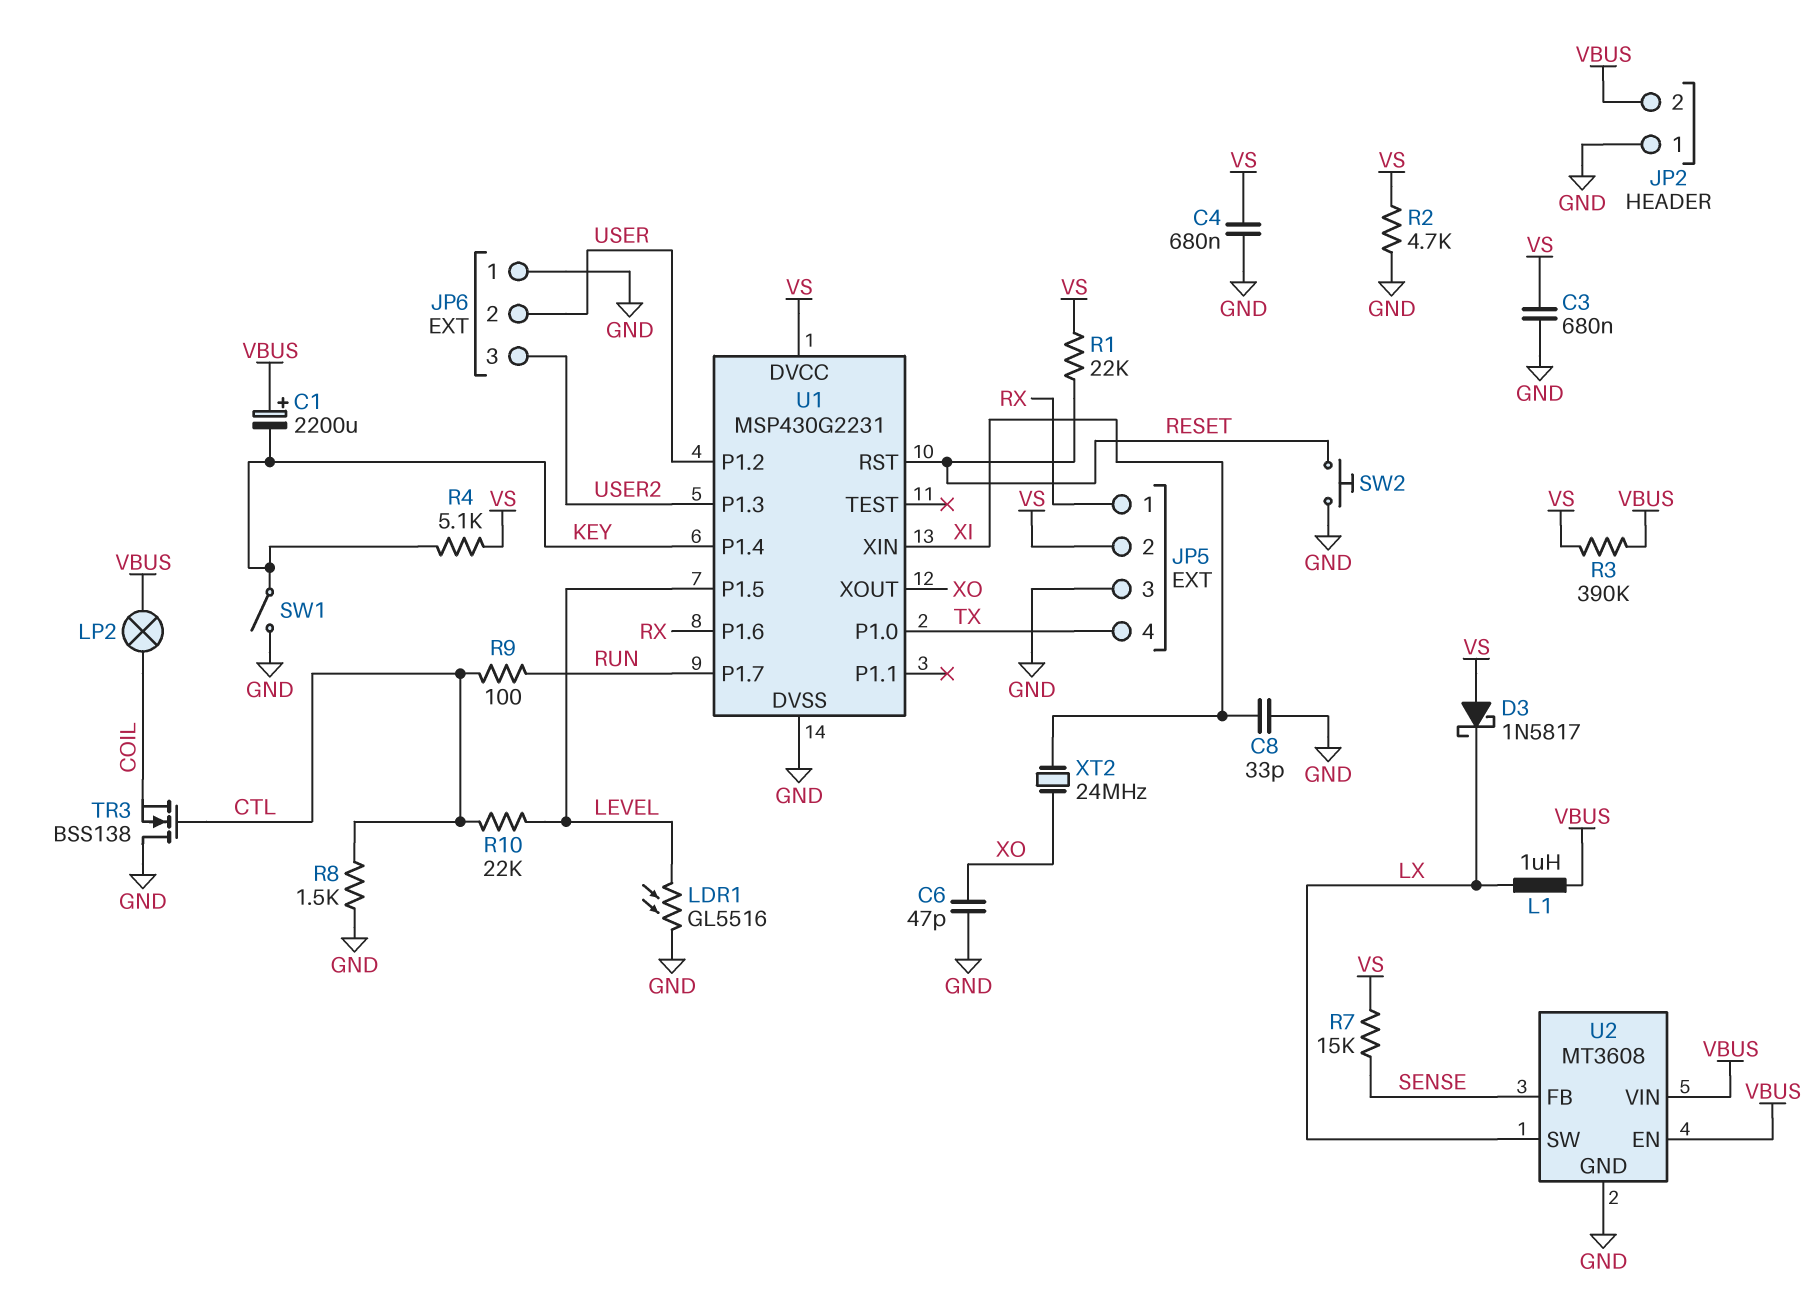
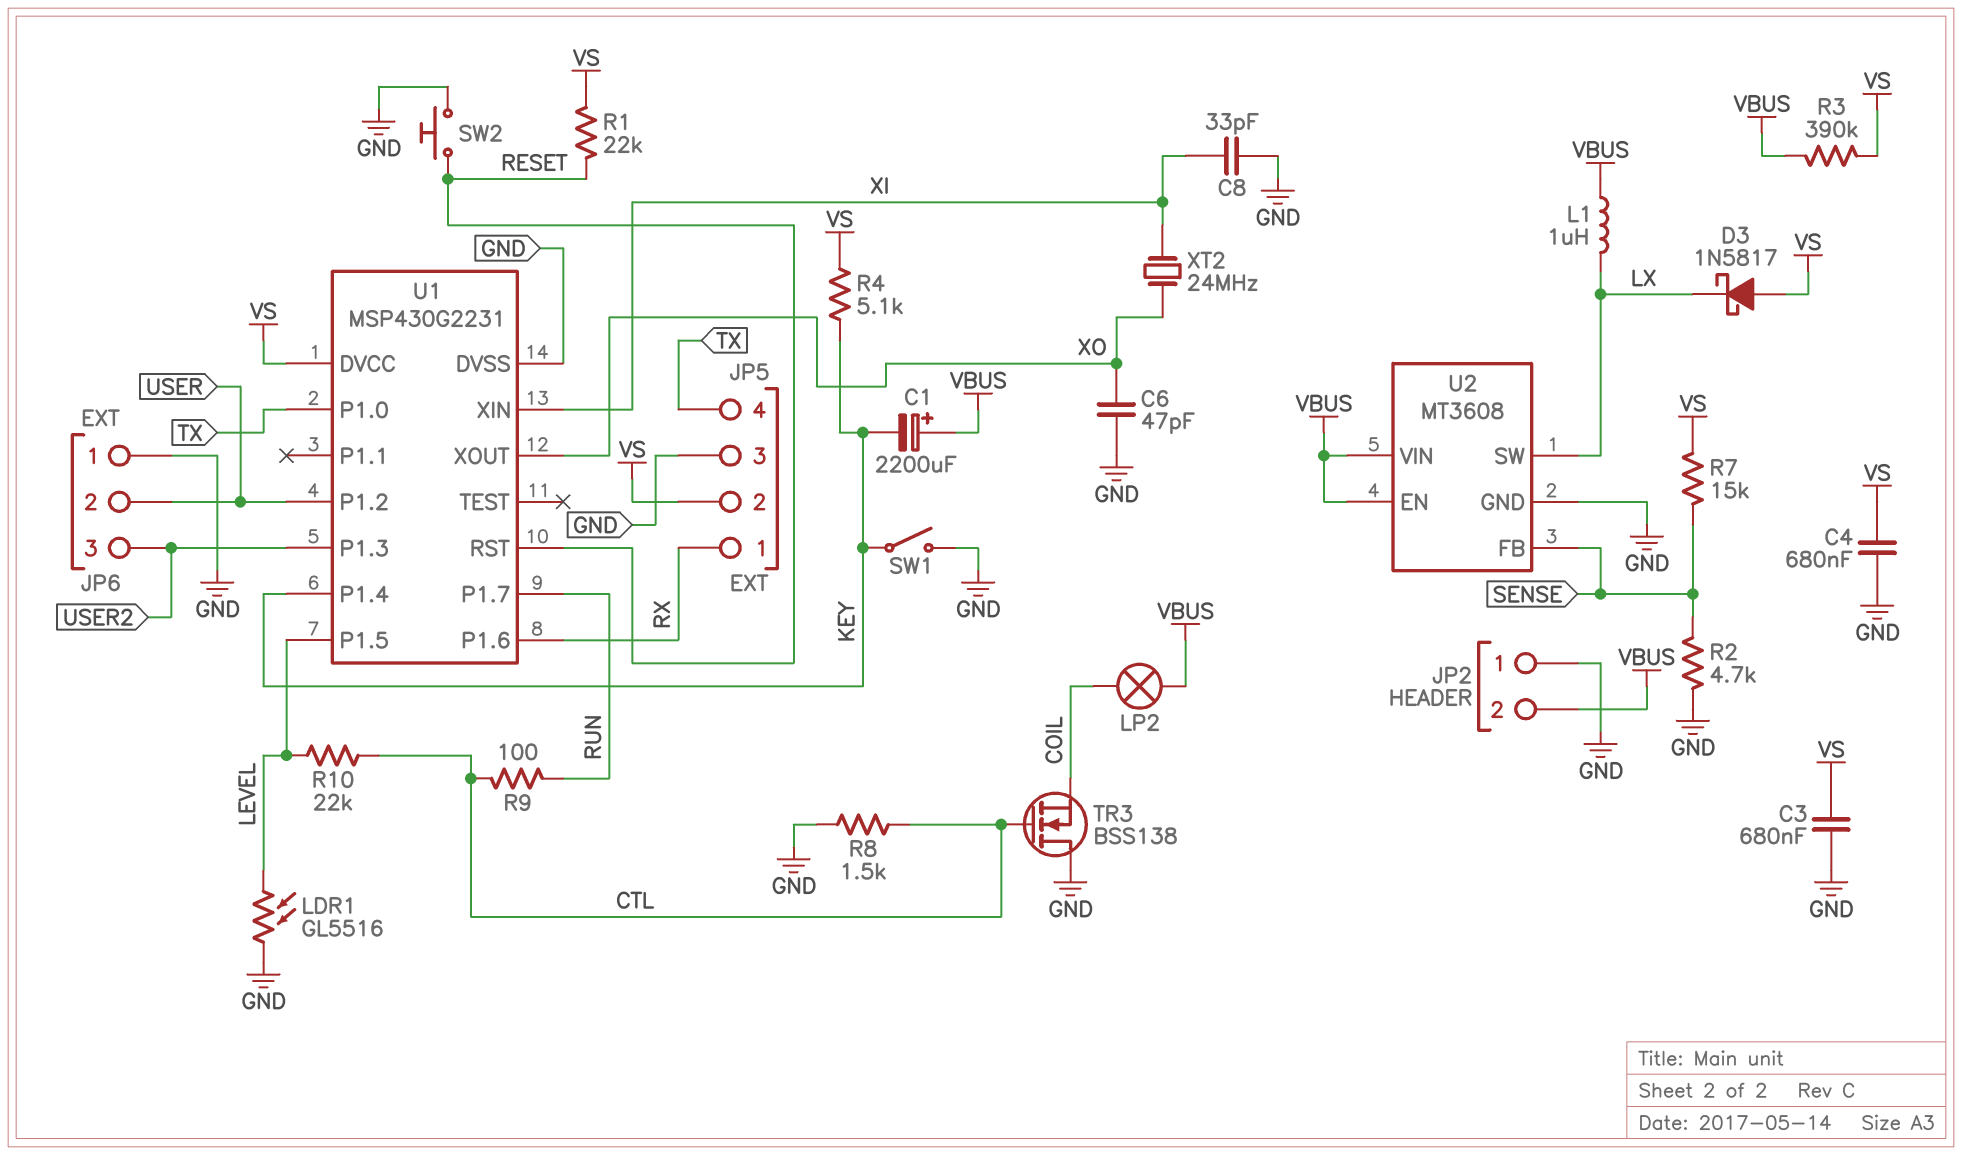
R2: 4.7k (GND, VS) -> 4.7k (GND, SENSE)

